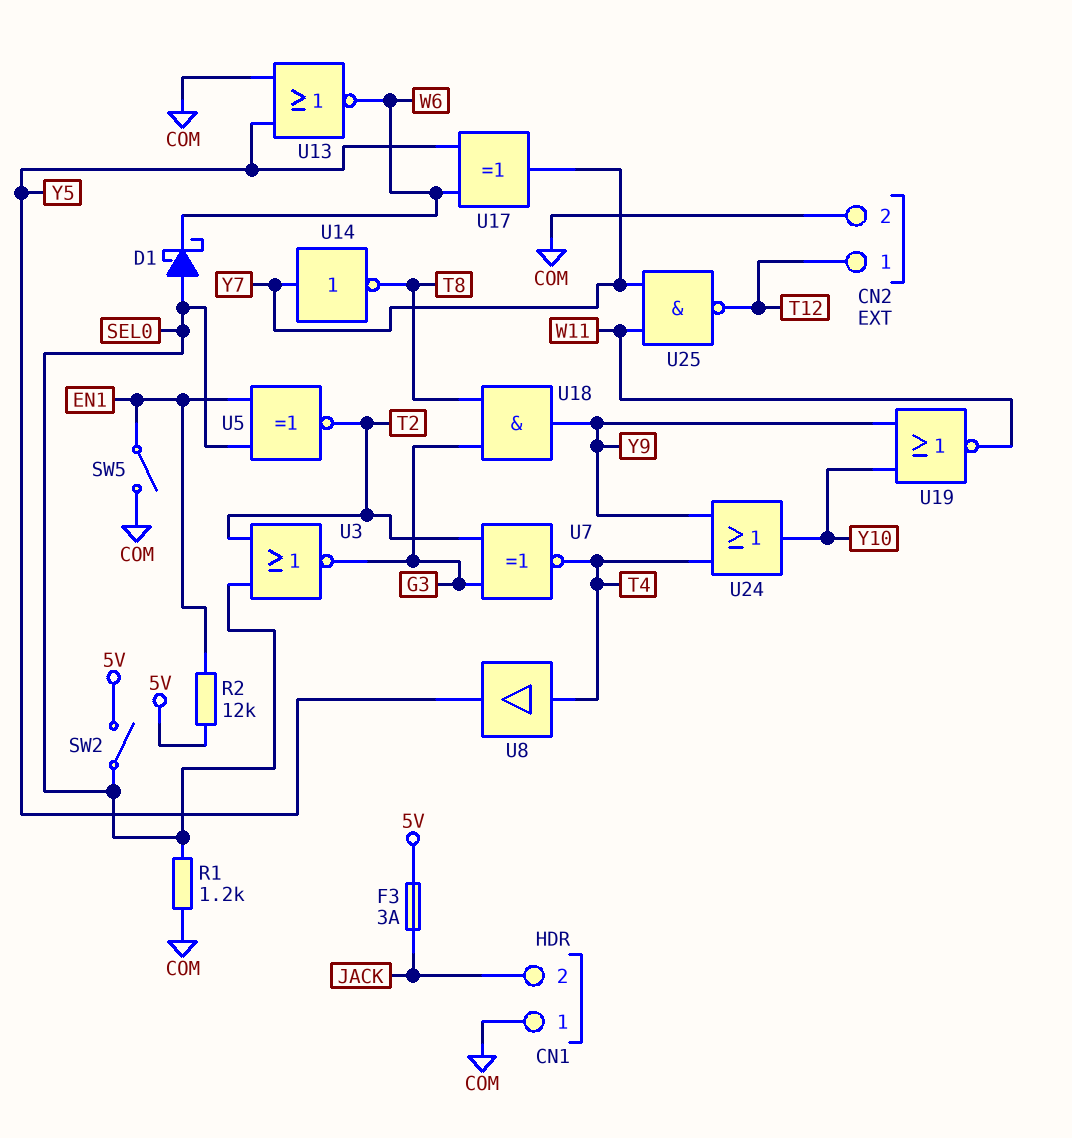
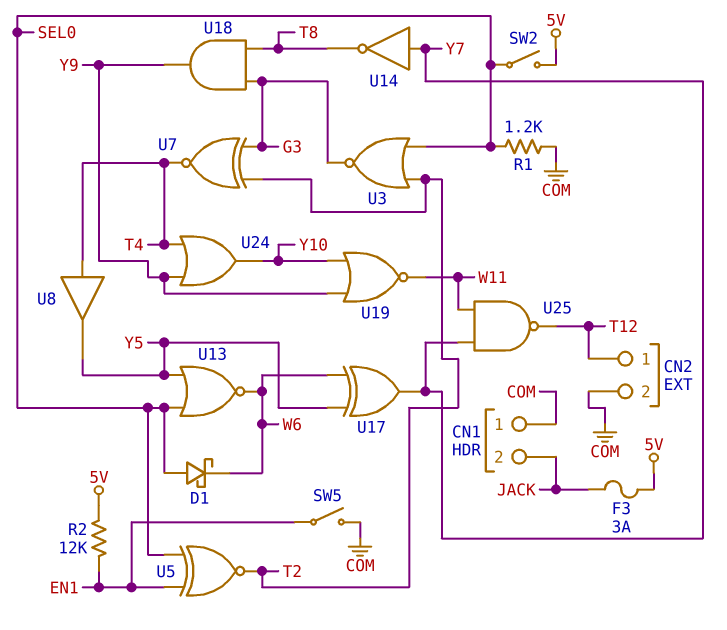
U13: NOR (in COM, in Y5, out W6) -> NOR (in SEL0, in Y5, out W6)

